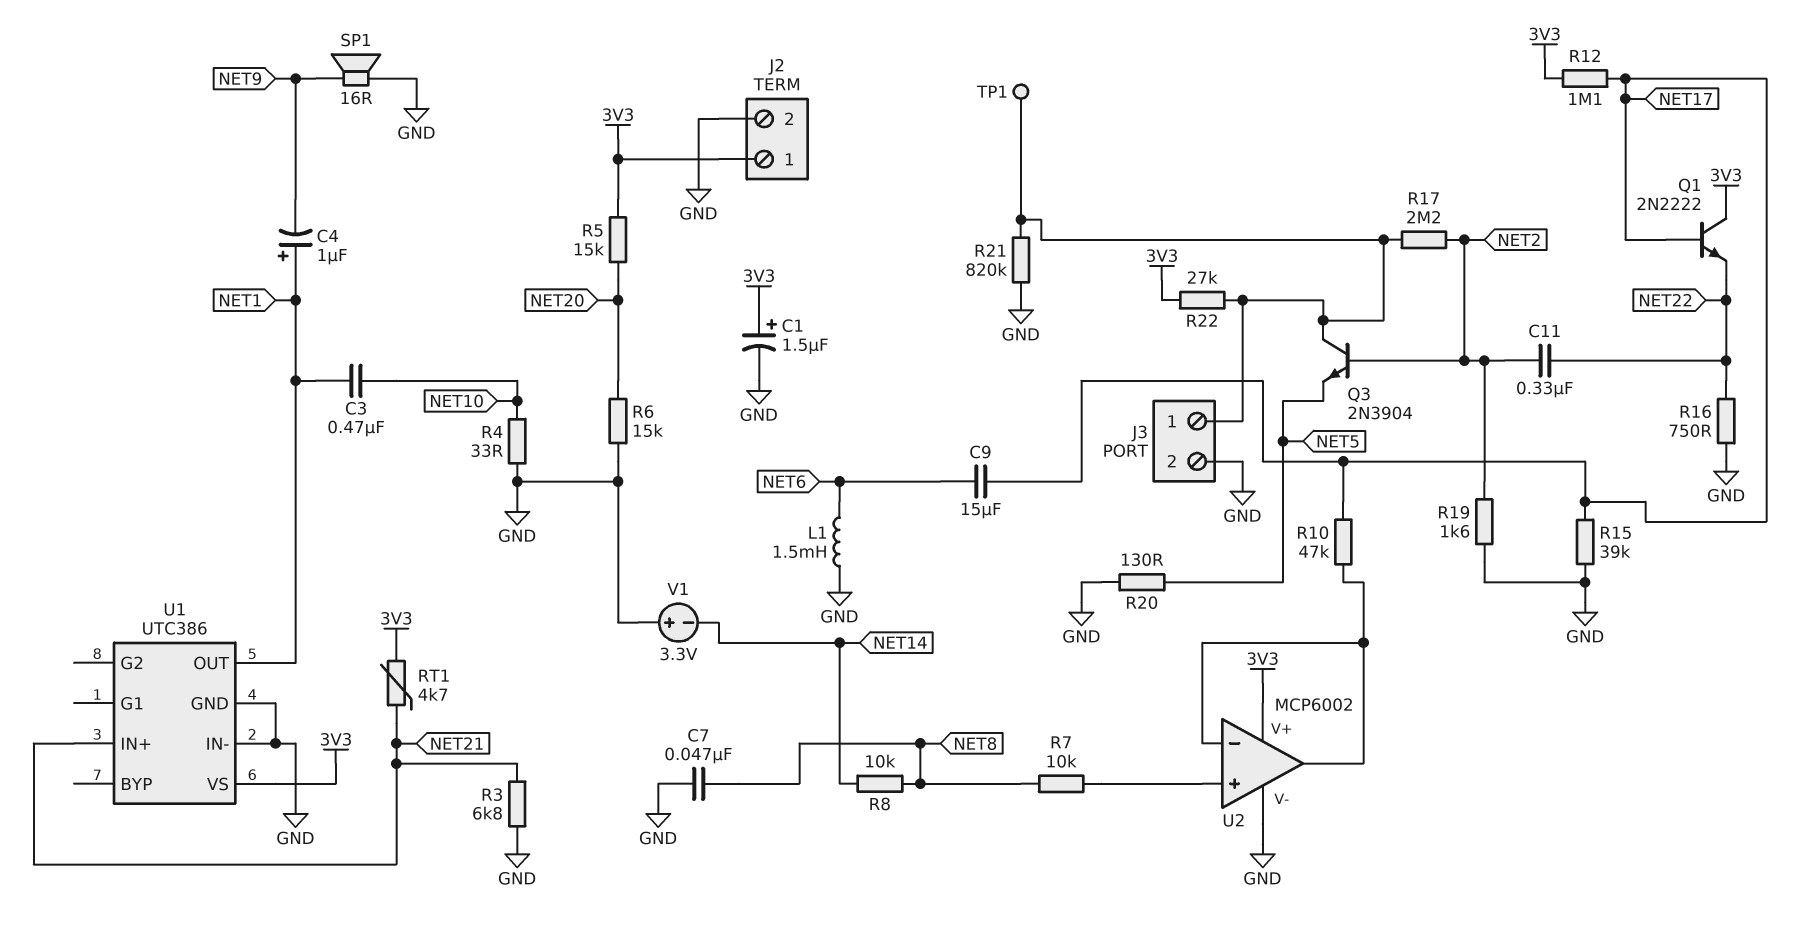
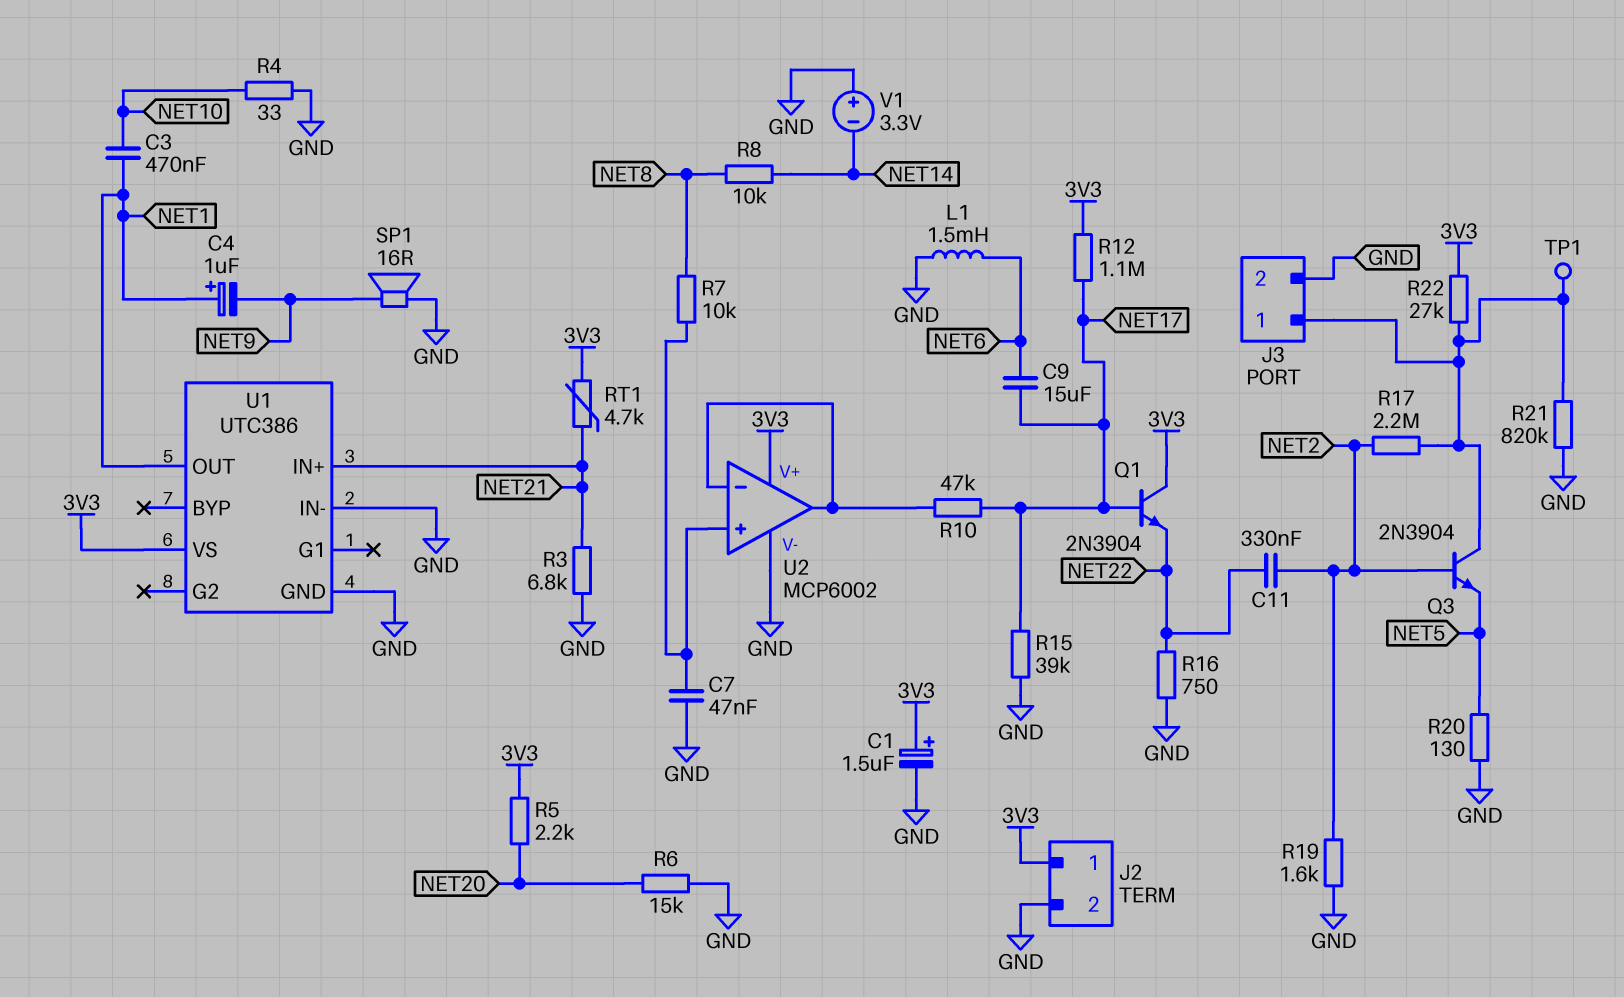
C7: 47nF (GND, NET8) -> 47nF (GND, U2/in+)
Q1: NPN 2N2222 (B NET17, C 3V3, E NET22) -> NPN 2N3904 (B NET17, C 3V3, E NET22)
R5: 15k (3V3, NET20) -> 2.2k (3V3, NET20)

